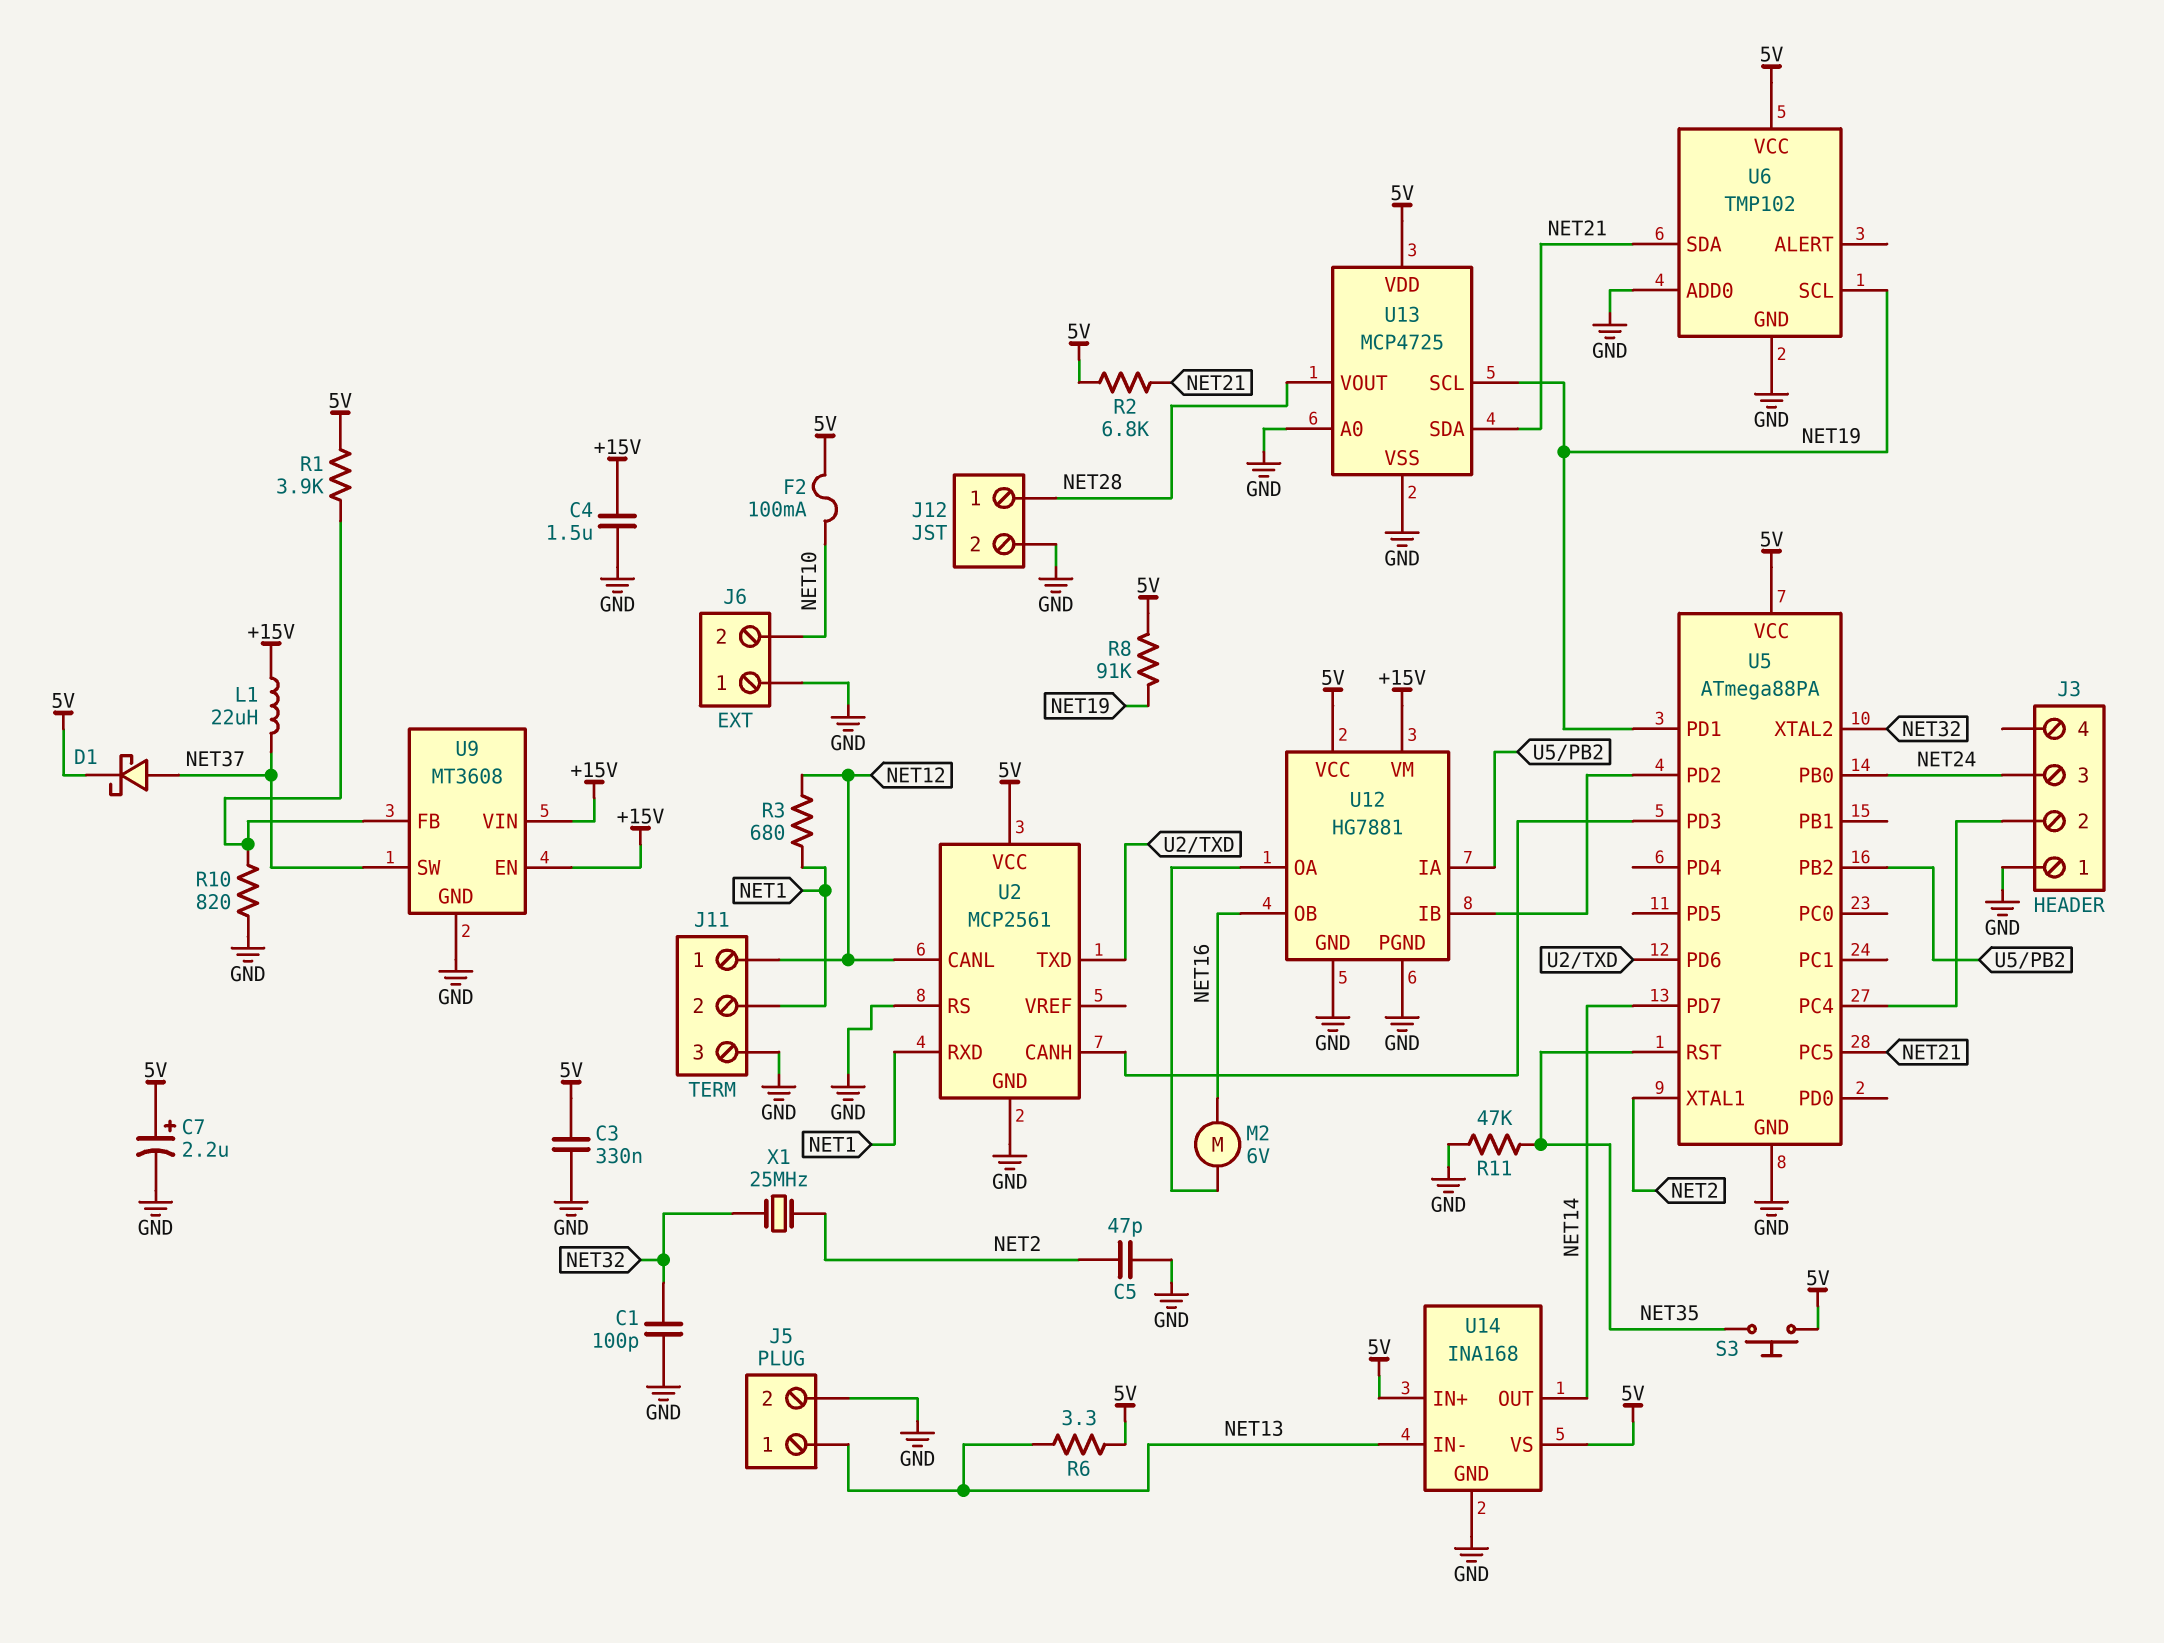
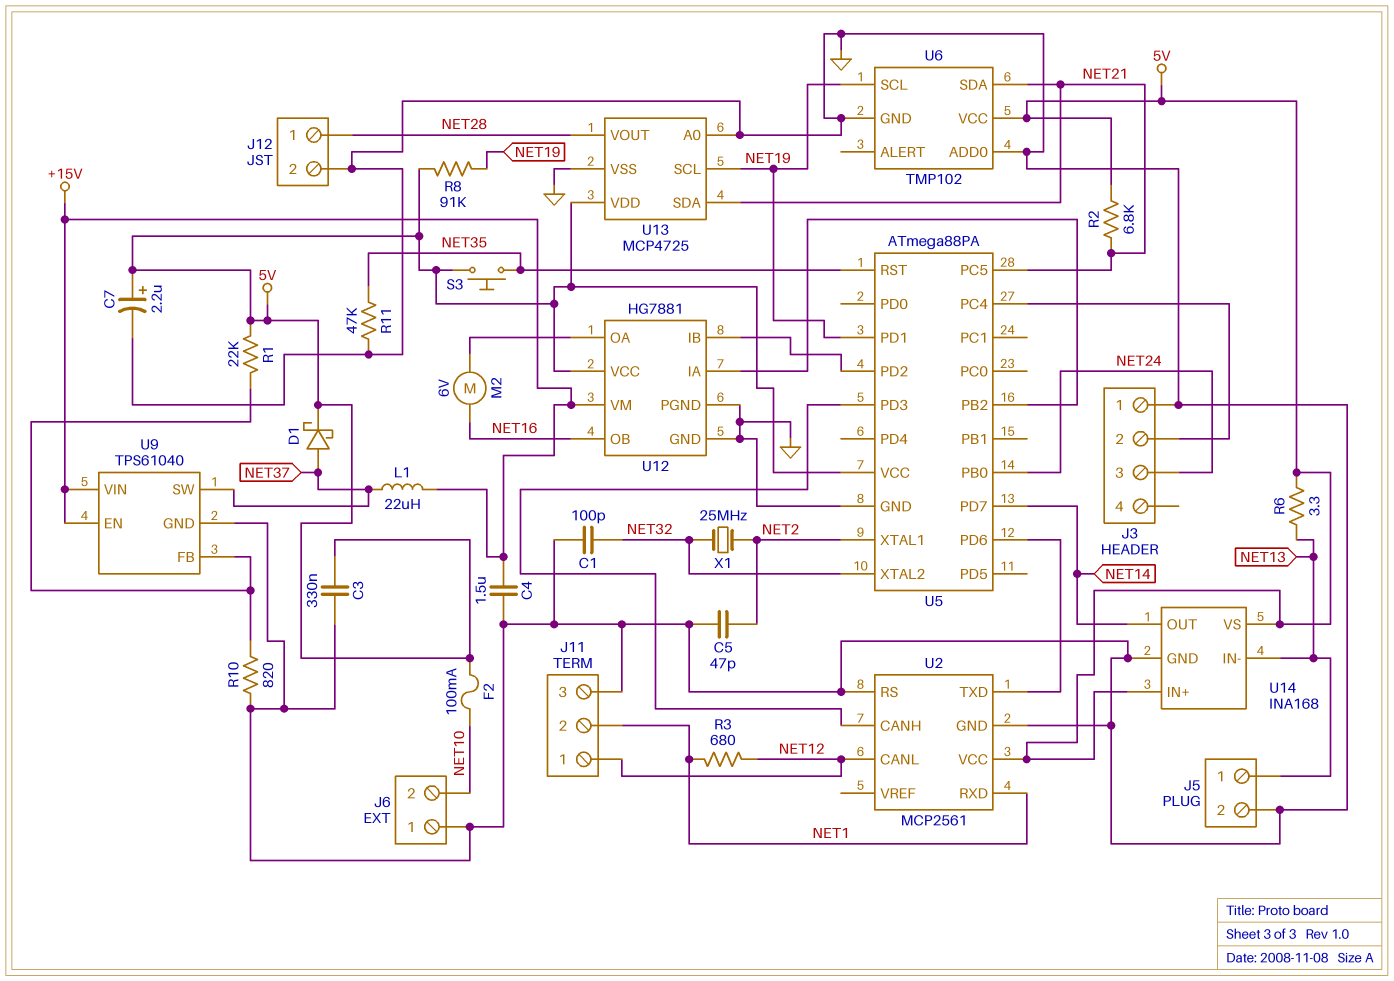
R1: 3.9k (5V, U9/FB) -> 22k (5V, U9/FB)
U9: MT3608 -> TPS61040

